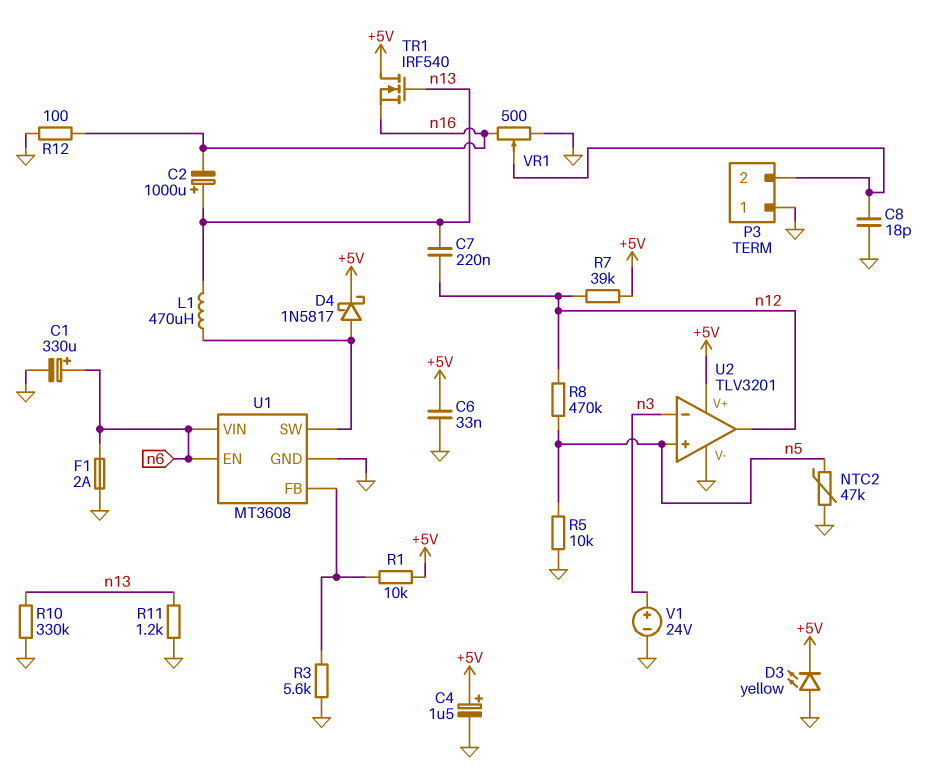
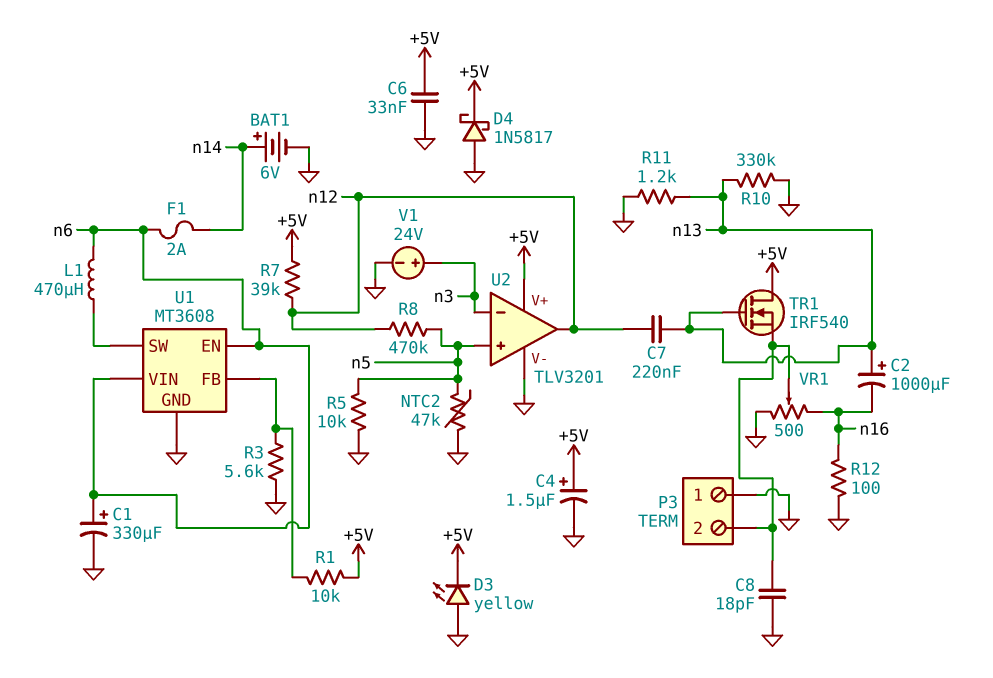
BAT1: none -> 6V (plus n14, minus GND)
D4: schottky 1N5817 (A U1/SW, K +5V) -> schottky 1N5817 (A GND, K +5V)
F1: 2A (GND, n6) -> 2A (n6, n14)
L1: 470uH (U1/SW, n13) -> 470uH (U1/SW, n6)
TR1: NMOS IRF540 (G n13, D +5V, S n16) -> NMOS IRF540 (G n13, D +5V, S P3/2)

